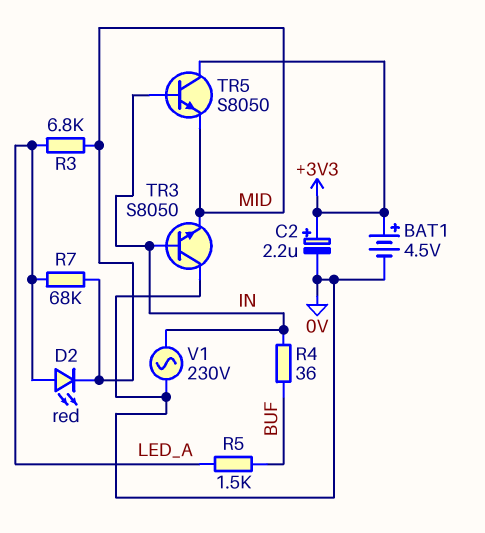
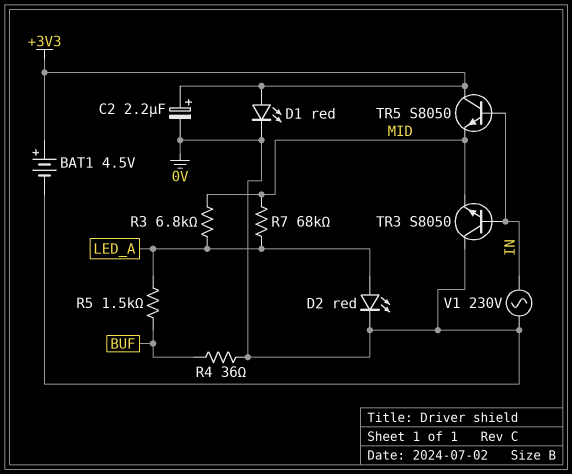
D1: none -> LED red (A +3V3, K 0V)
D2: LED red (A LED_A, K MID) -> LED red (A LED_A, K 0V)
R4: 36 (BUF, IN) -> 36 (0V, BUF)

